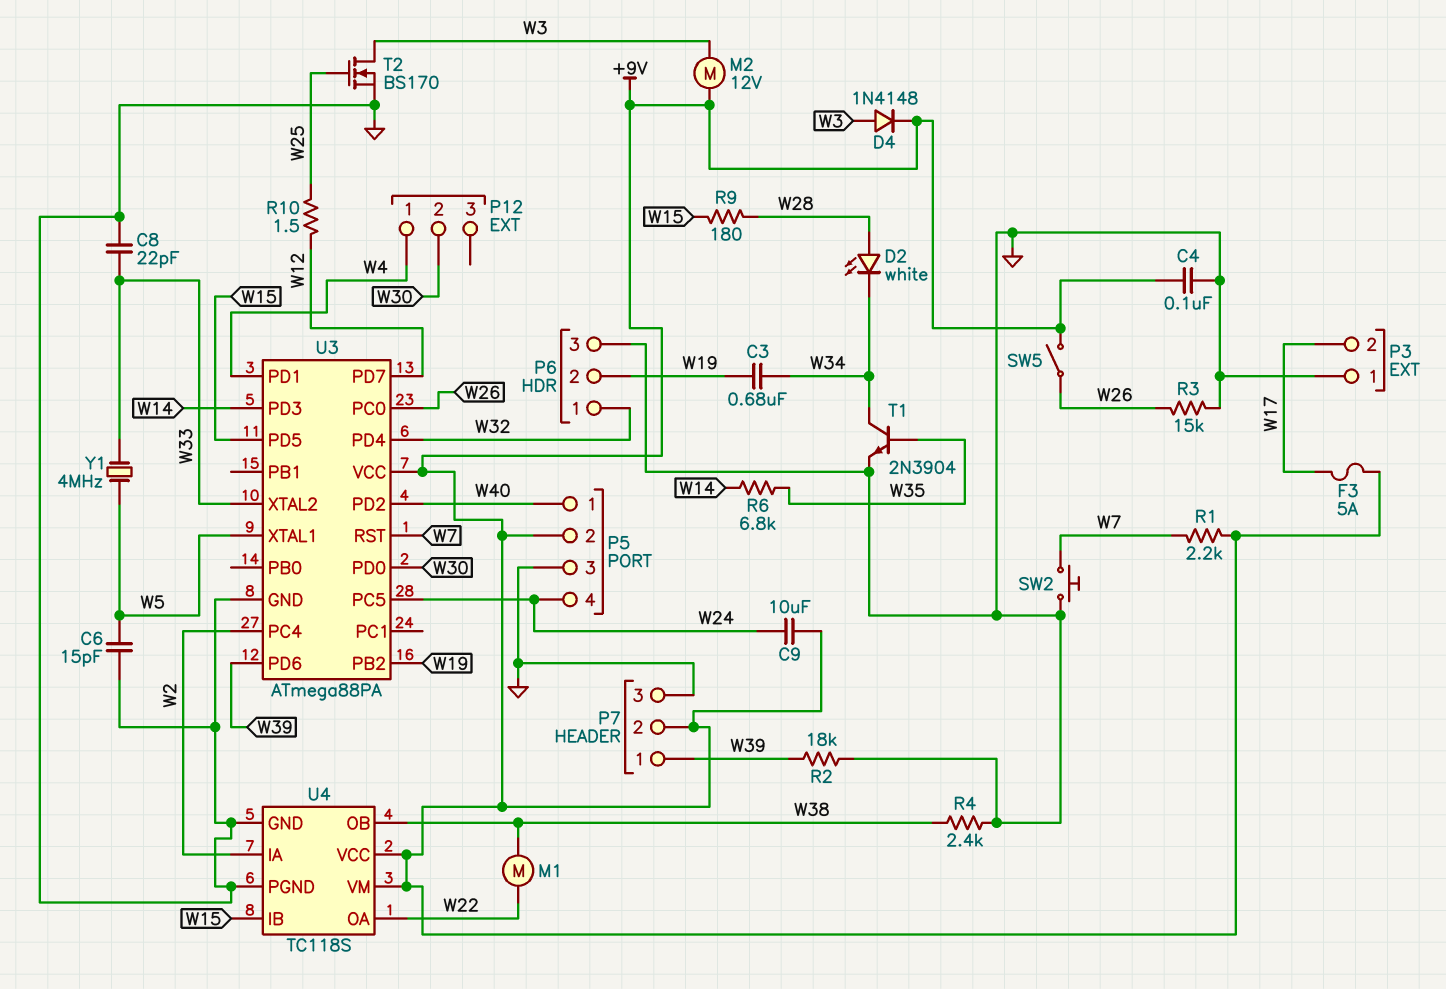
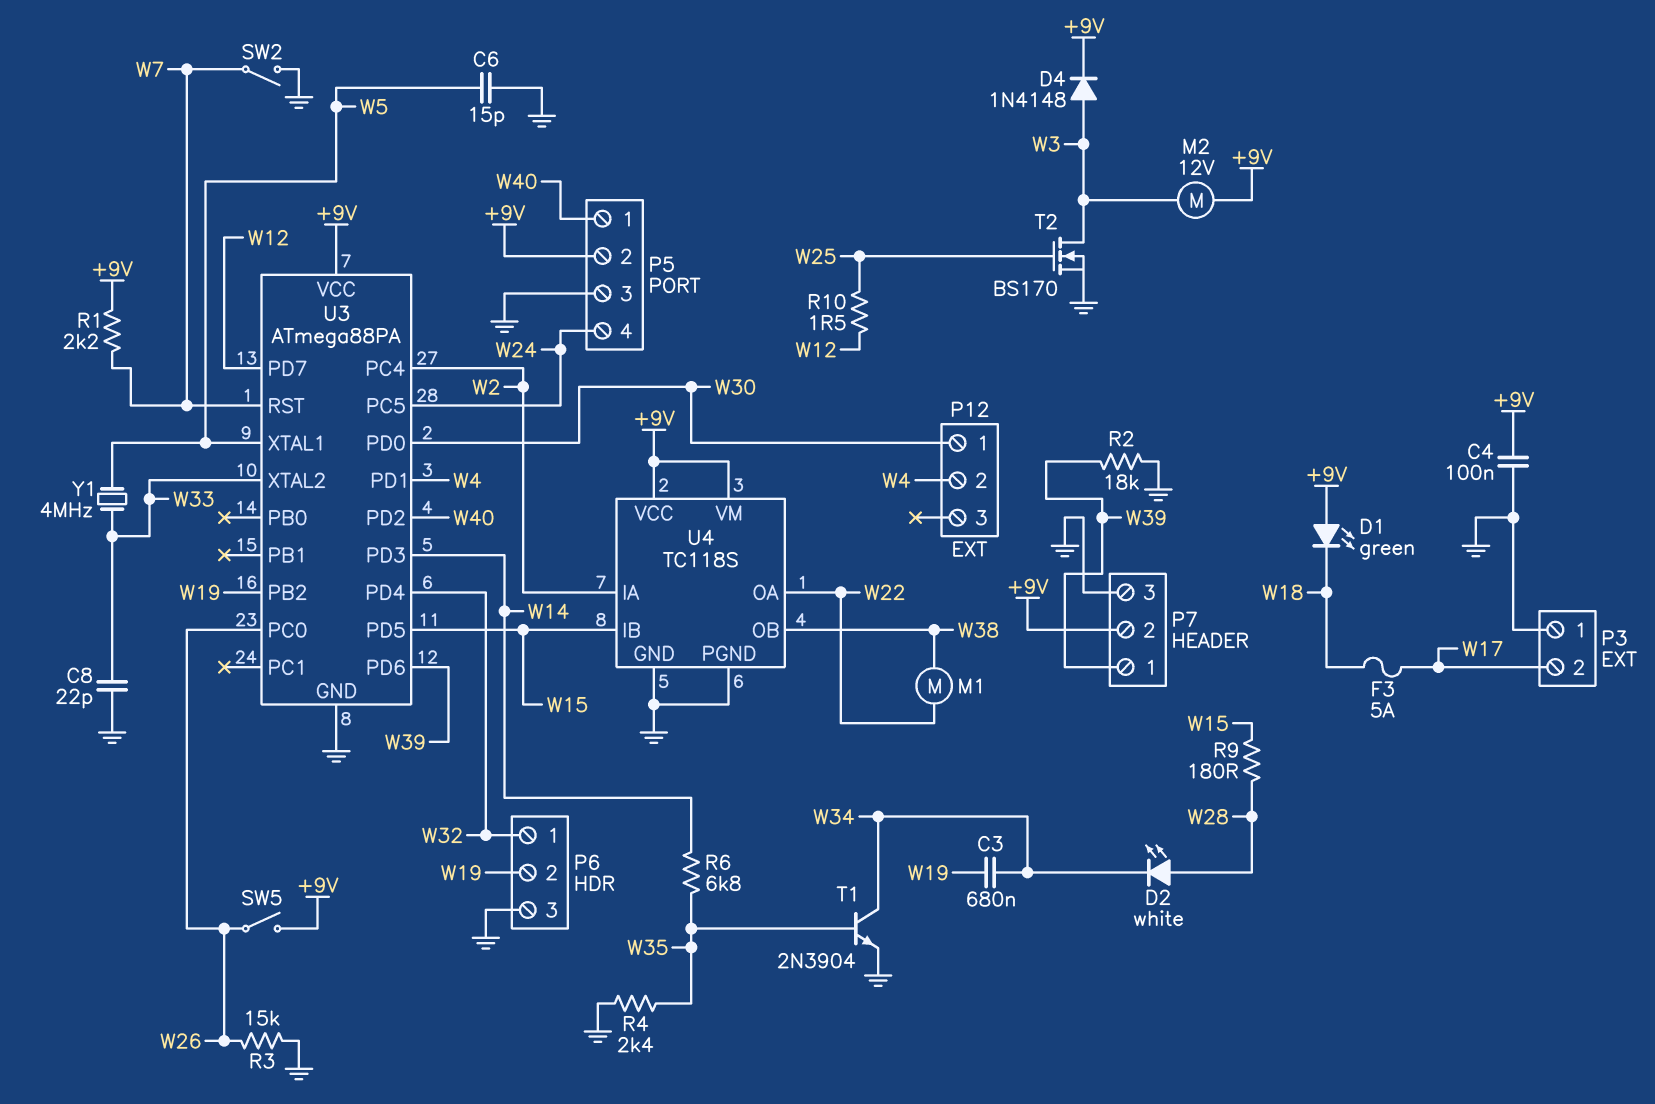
C9: 10uF (+9V, W24) -> none
D1: none -> LED green (A +9V, K W18)
F3: 5A (+9V, W17) -> 5A (W17, W18)
P12 pin 1: W4 -> W30
P12 pin 2: W30 -> W4
R4: 2.4k (GND, W38) -> 2.4k (GND, W35)
SW2: button (GND, W7) -> switch (GND, W7)

